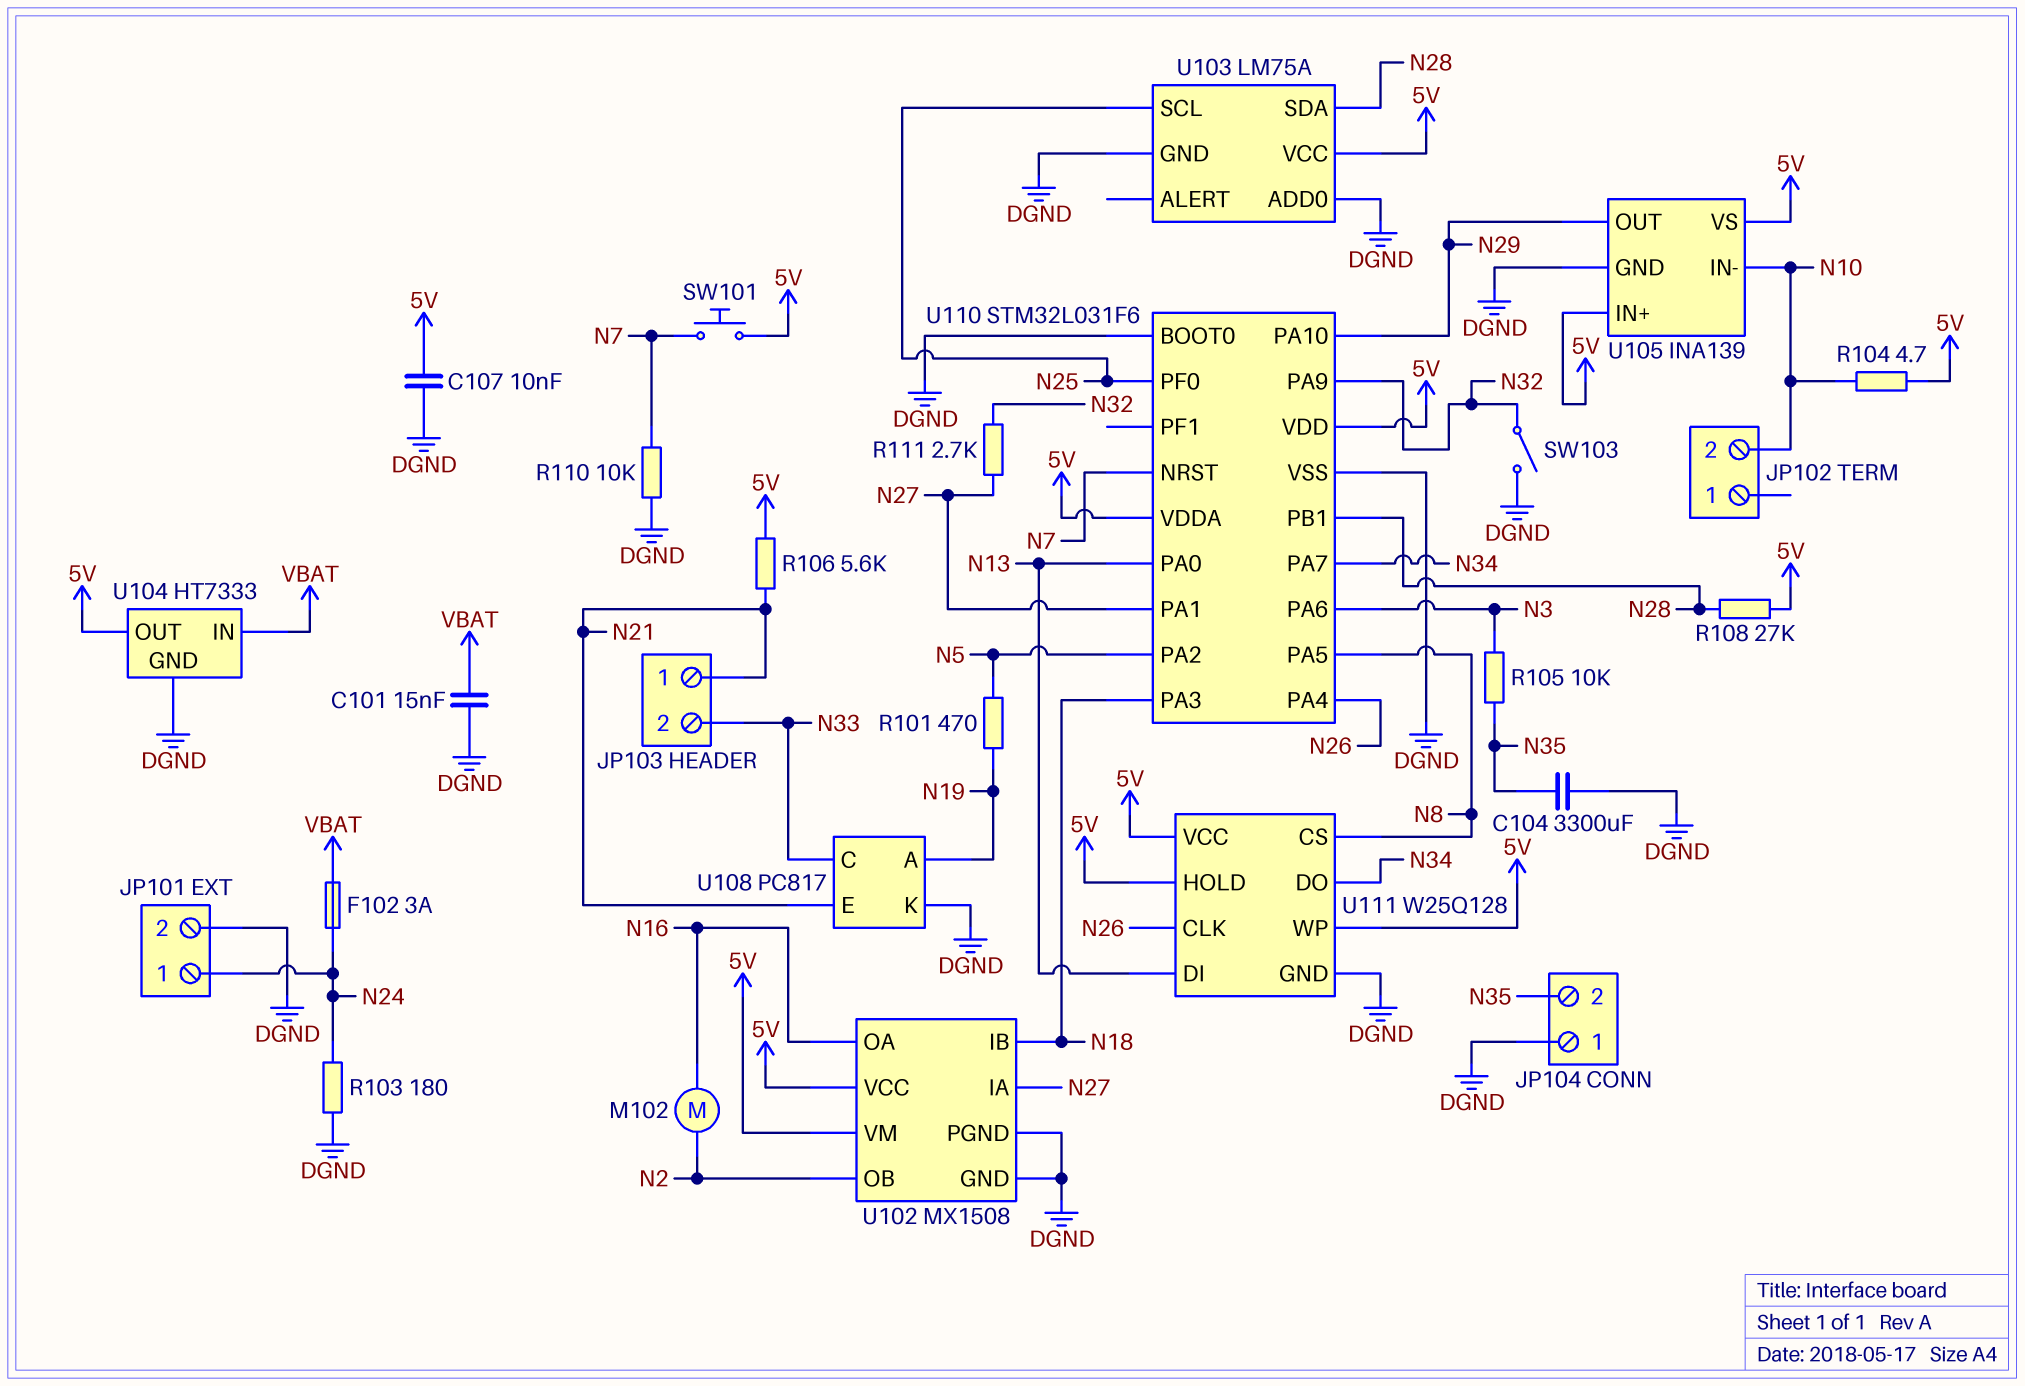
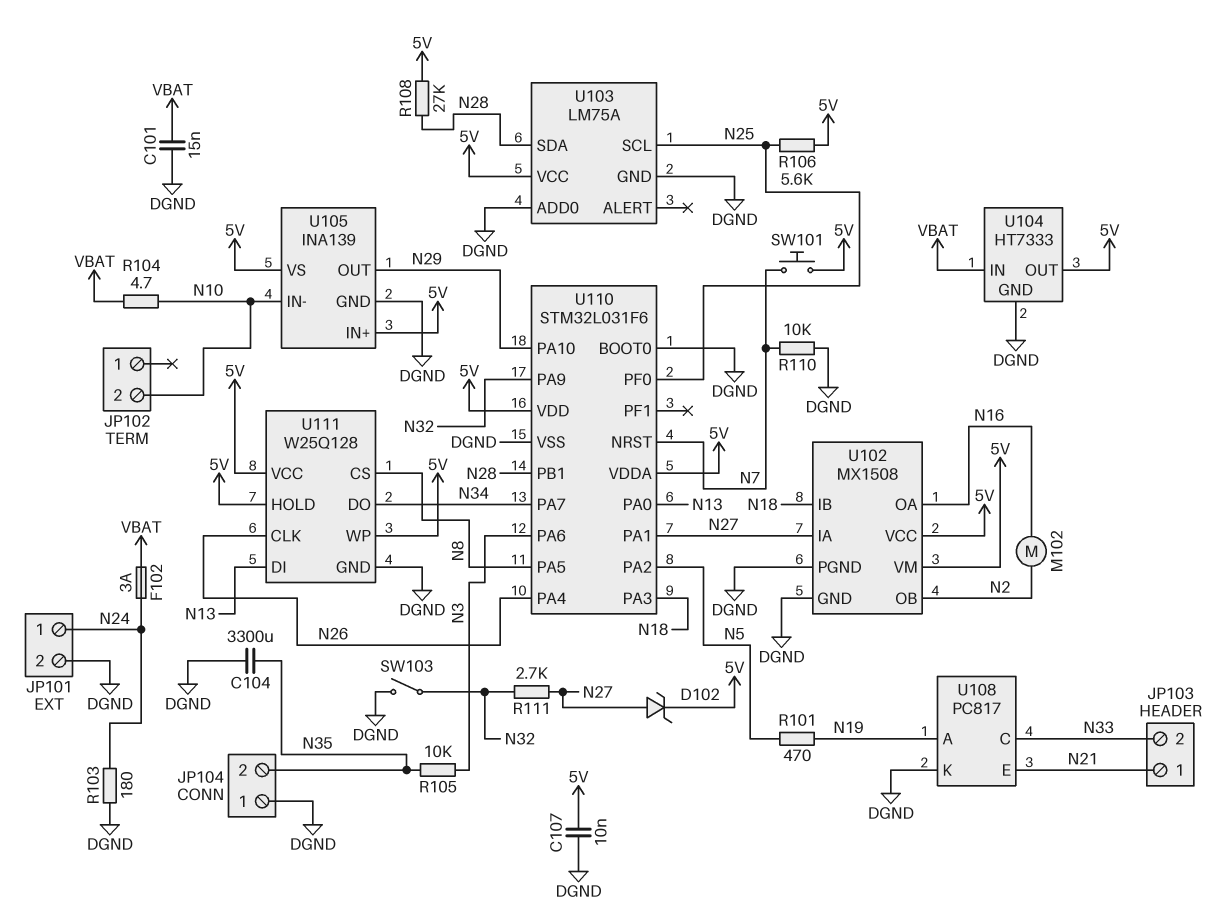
D102: none -> zener (A N27, K 5V)
R104: 4.7 (5V, N10) -> 4.7 (N10, VBAT)
R106: 5.6k (5V, N21) -> 5.6k (5V, N25)

